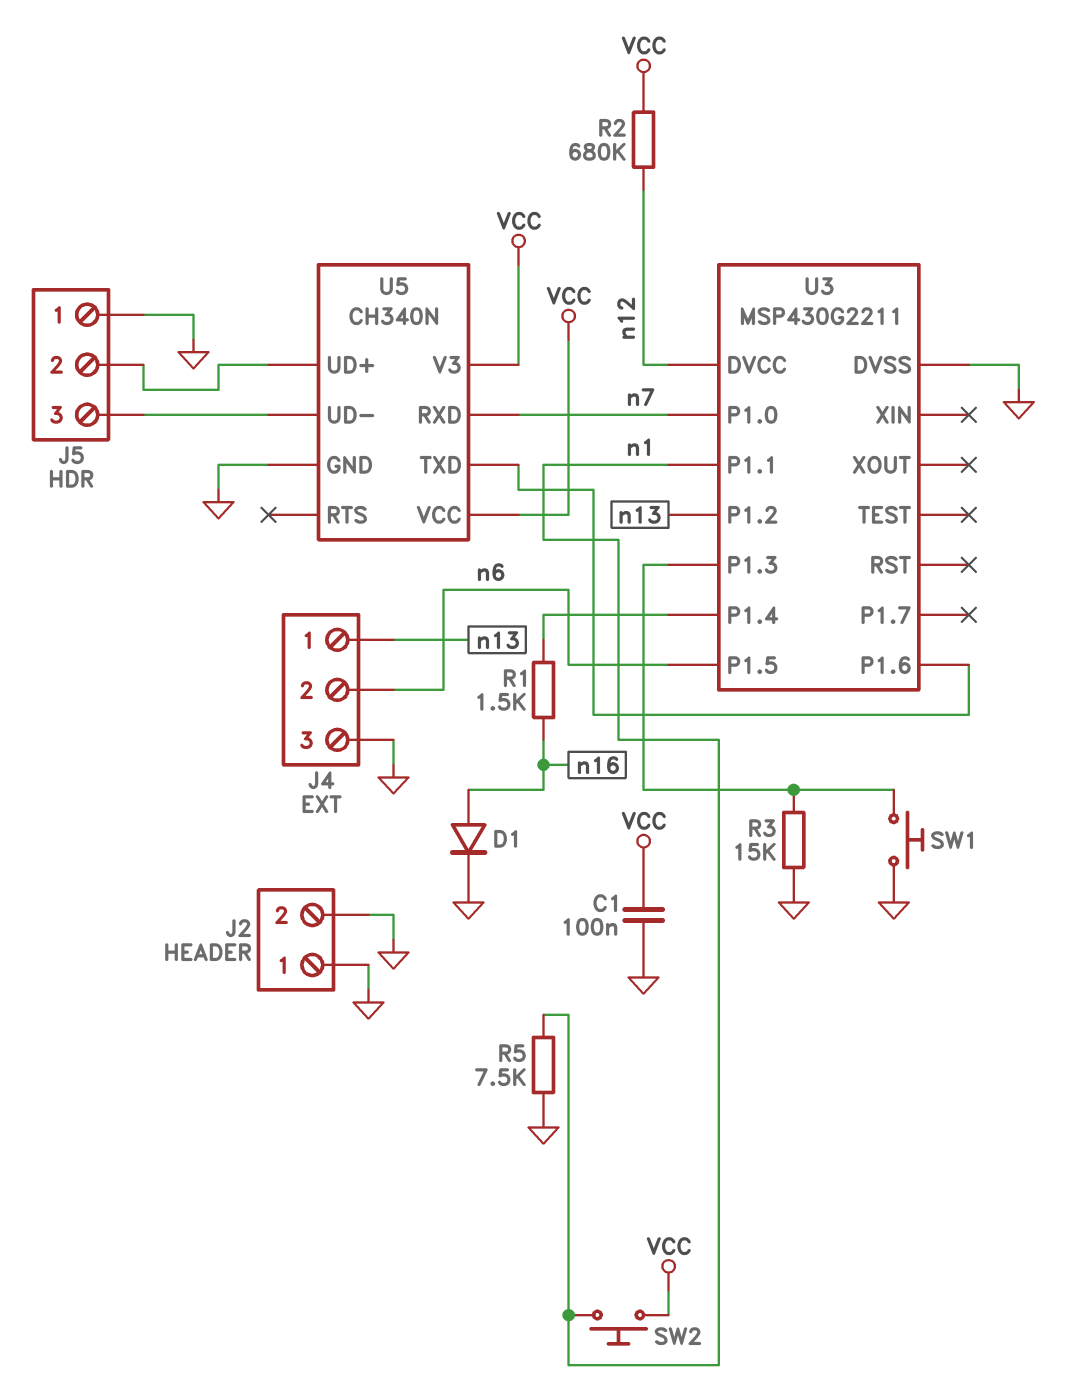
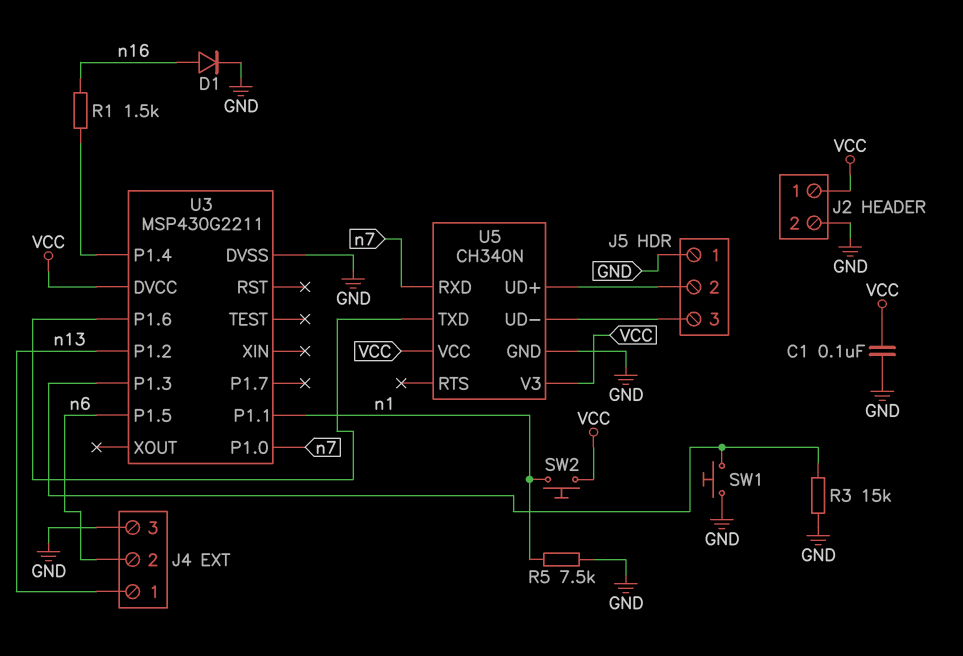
J2 pin 1: GND -> VCC
R2: 680k (VCC, n12) -> none
U3 pin DVCC: n12 -> VCC

